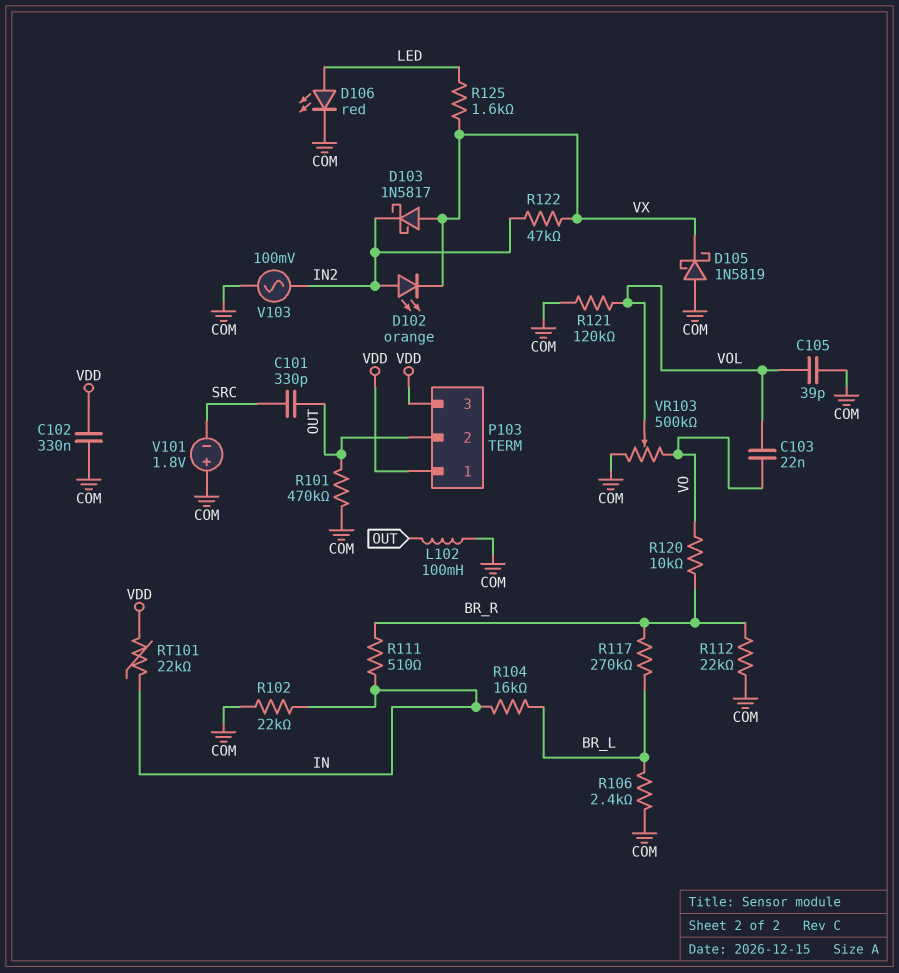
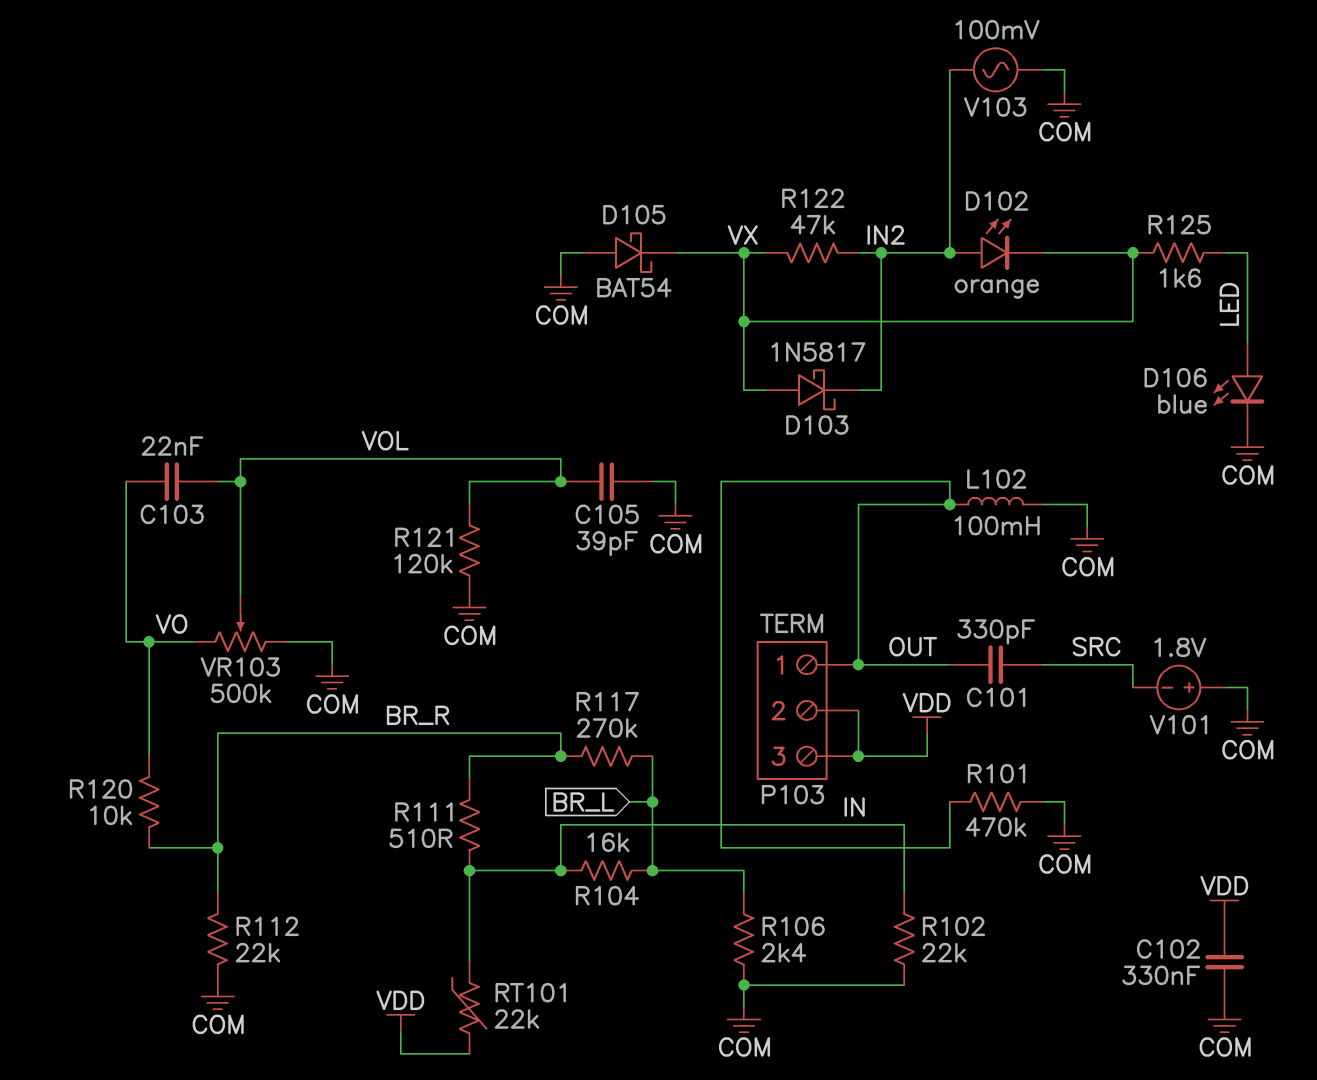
D105: schottky 1N5819 (A COM, K VX) -> schottky BAT54 (A COM, K VX)
D106: LED red (A LED, K COM) -> LED blue (A LED, K COM)
P103 pin 1: VDD -> OUT
P103 pin 2: OUT -> VDD

